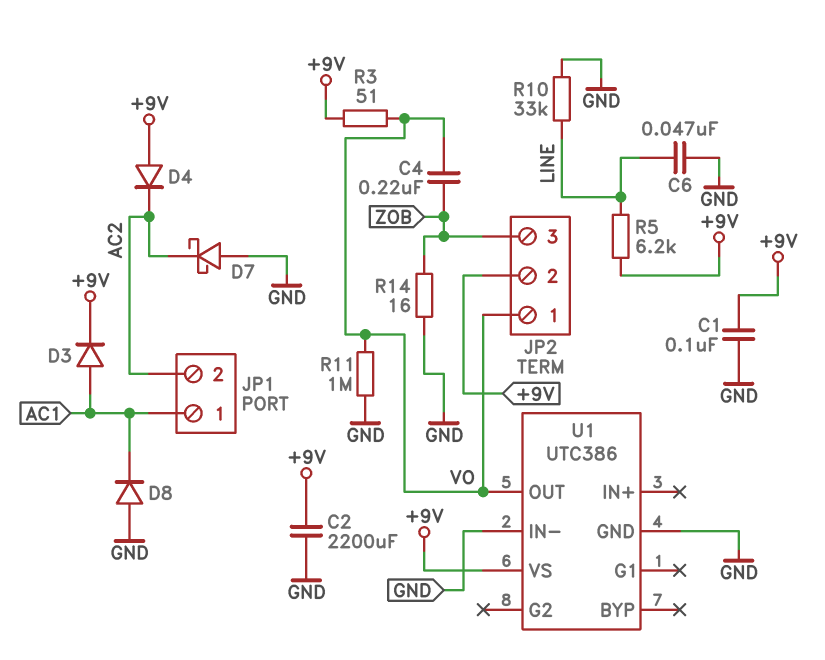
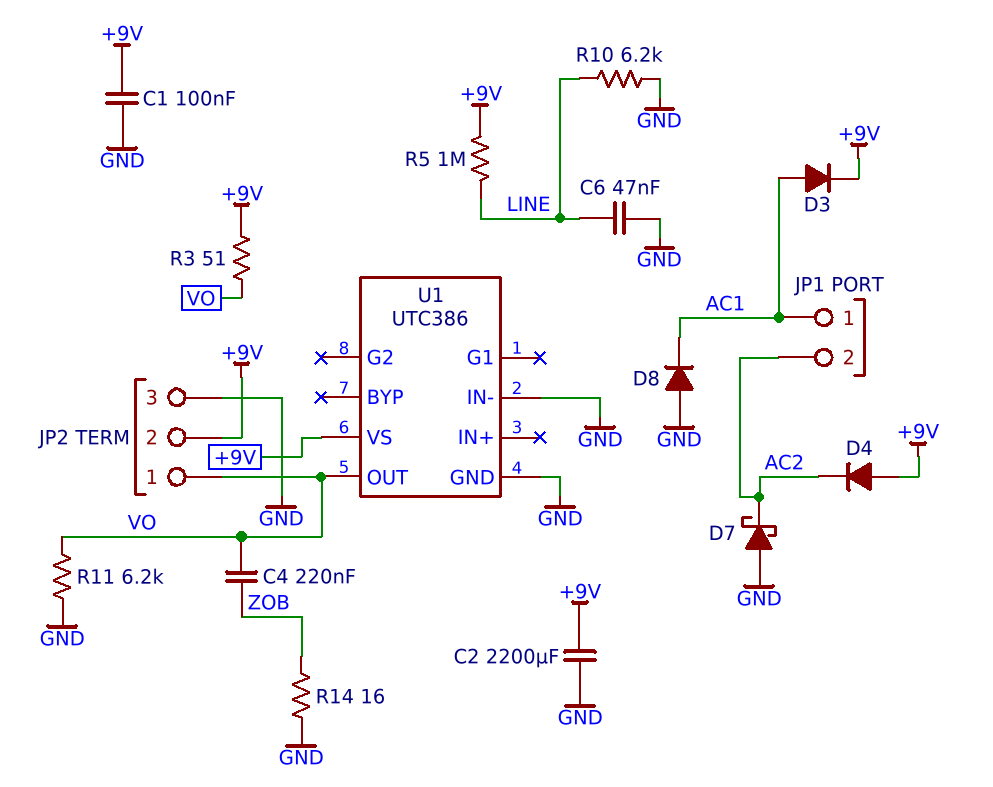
JP2 pin 3: ZOB -> GND
R5: 6.2k (+9V, LINE) -> 1M (+9V, LINE)
R10: 33k (GND, LINE) -> 6.2k (GND, LINE)
R11: 1M (GND, VO) -> 6.2k (GND, VO)

